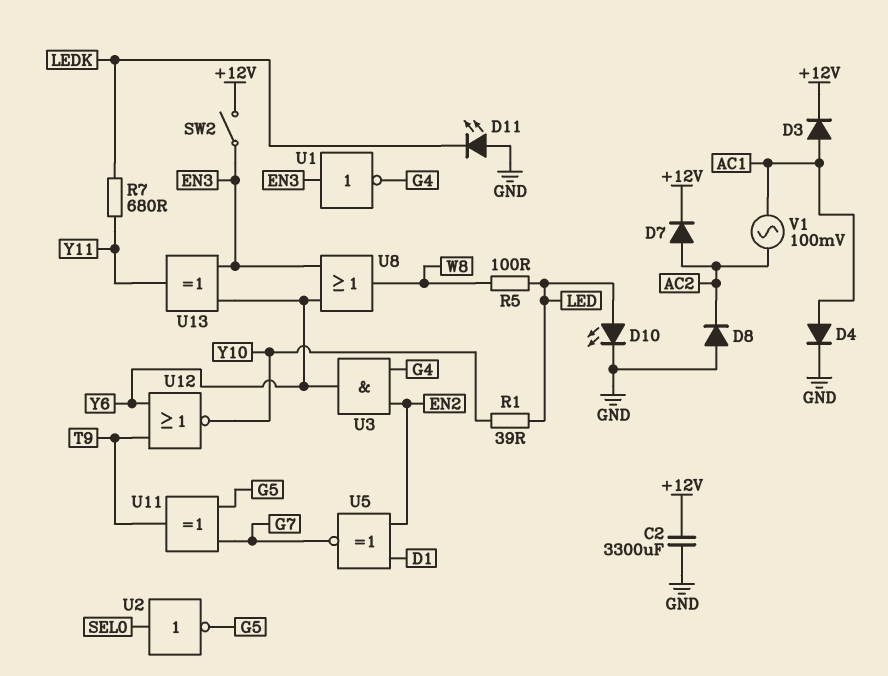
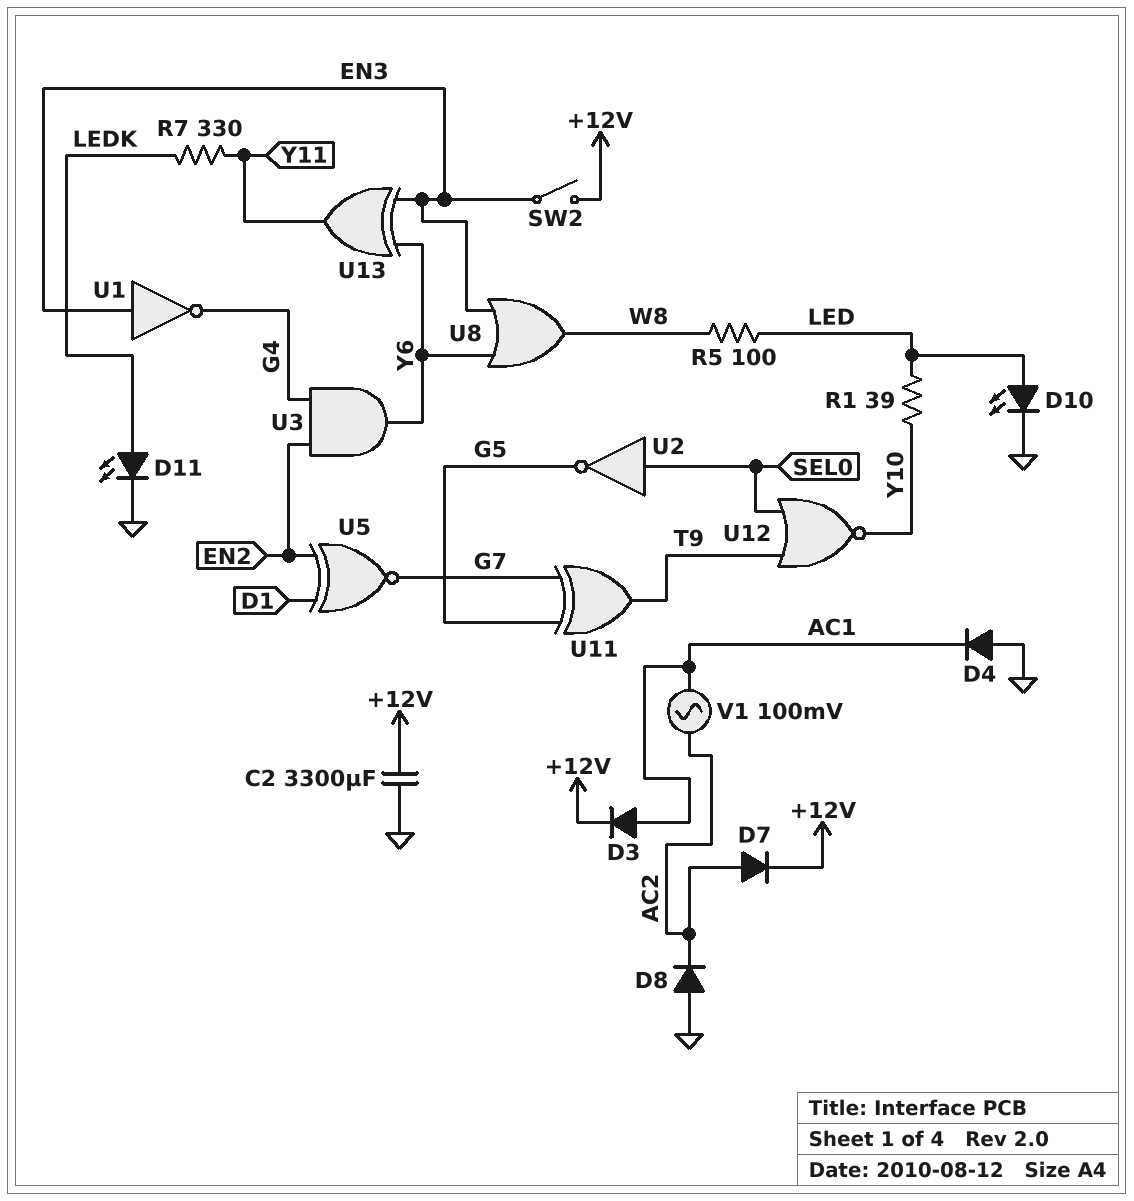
D4: diode (A AC1, K GND) -> diode (A GND, K AC1)
D11: LED (A GND, K LEDK) -> LED (A LEDK, K GND)
R7: 680 (LEDK, Y11) -> 330 (LEDK, Y11)
U12: NOR (in T9, in Y6, out Y10) -> NOR (in SEL0, in T9, out Y10)

